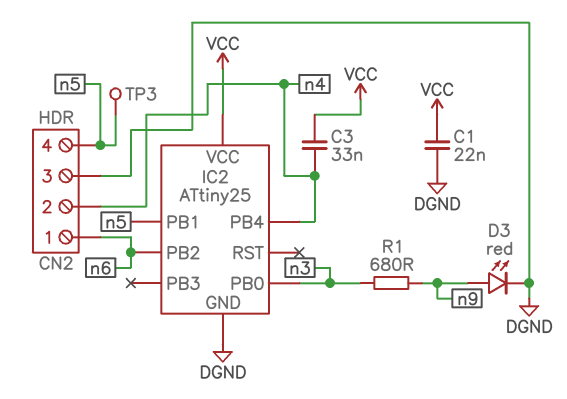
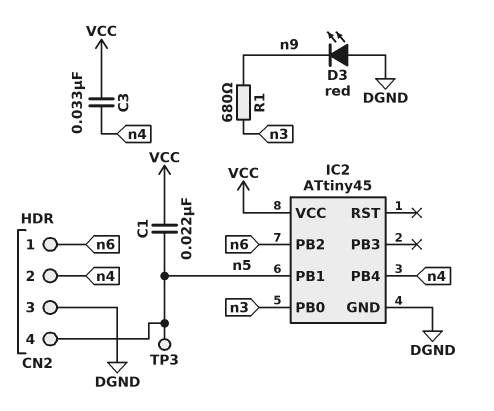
C1: 22nF (DGND, VCC) -> 22nF (VCC, n5)
D3: LED red (A n9, K DGND) -> LED red (A DGND, K n9)
IC2: ATtiny25 -> ATtiny45

